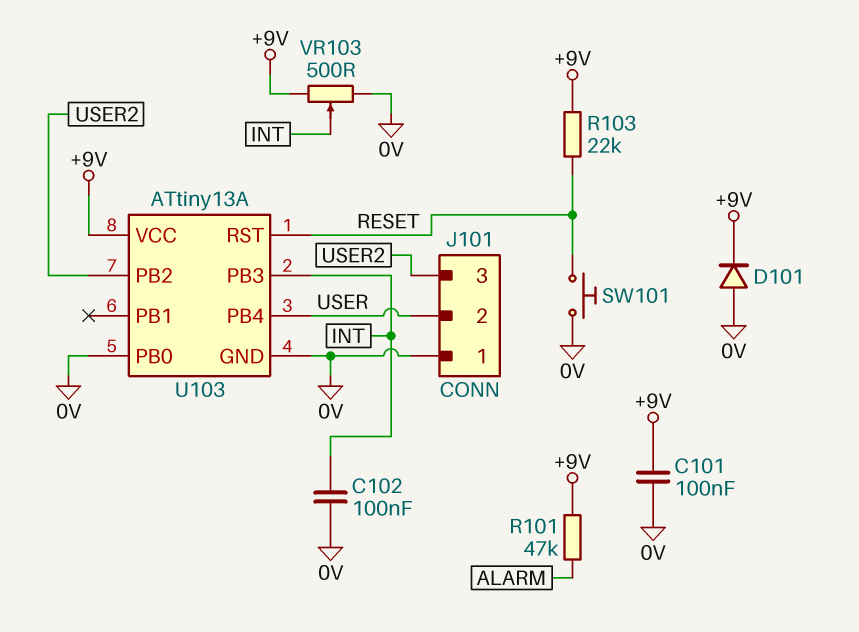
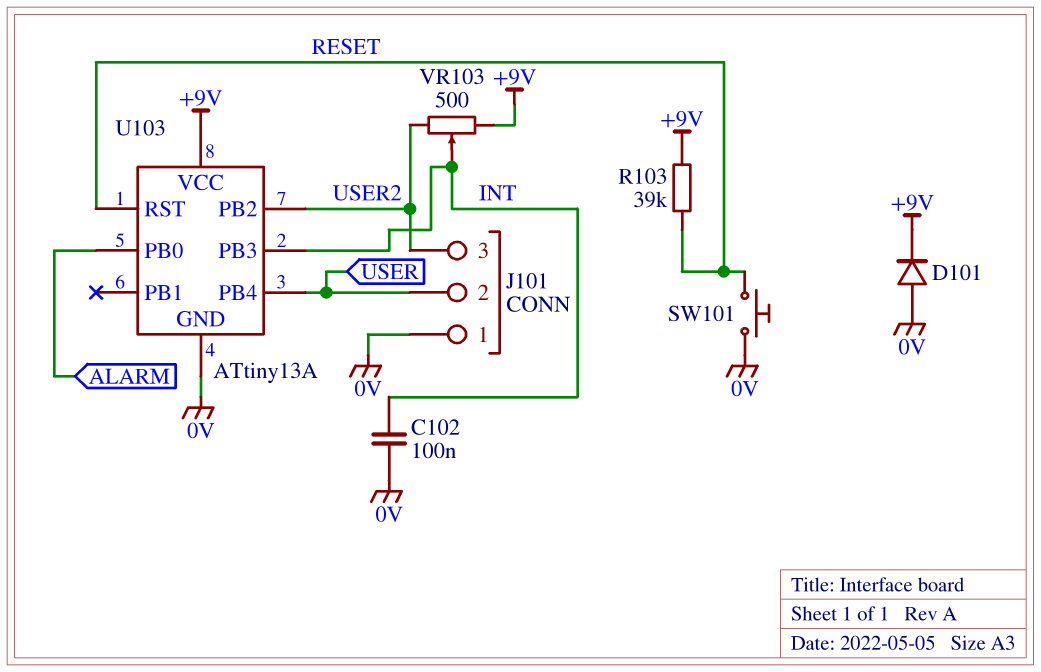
C101: 100nF (+9V, 0V) -> none
R101: 47k (+9V, ALARM) -> none
R103: 22k (+9V, RESET) -> 39k (+9V, RESET)
U103 pin PB0: 0V -> ALARM
VR103: 500 (+9V, 0V, wiper INT) -> 500 (+9V, USER2, wiper INT)

